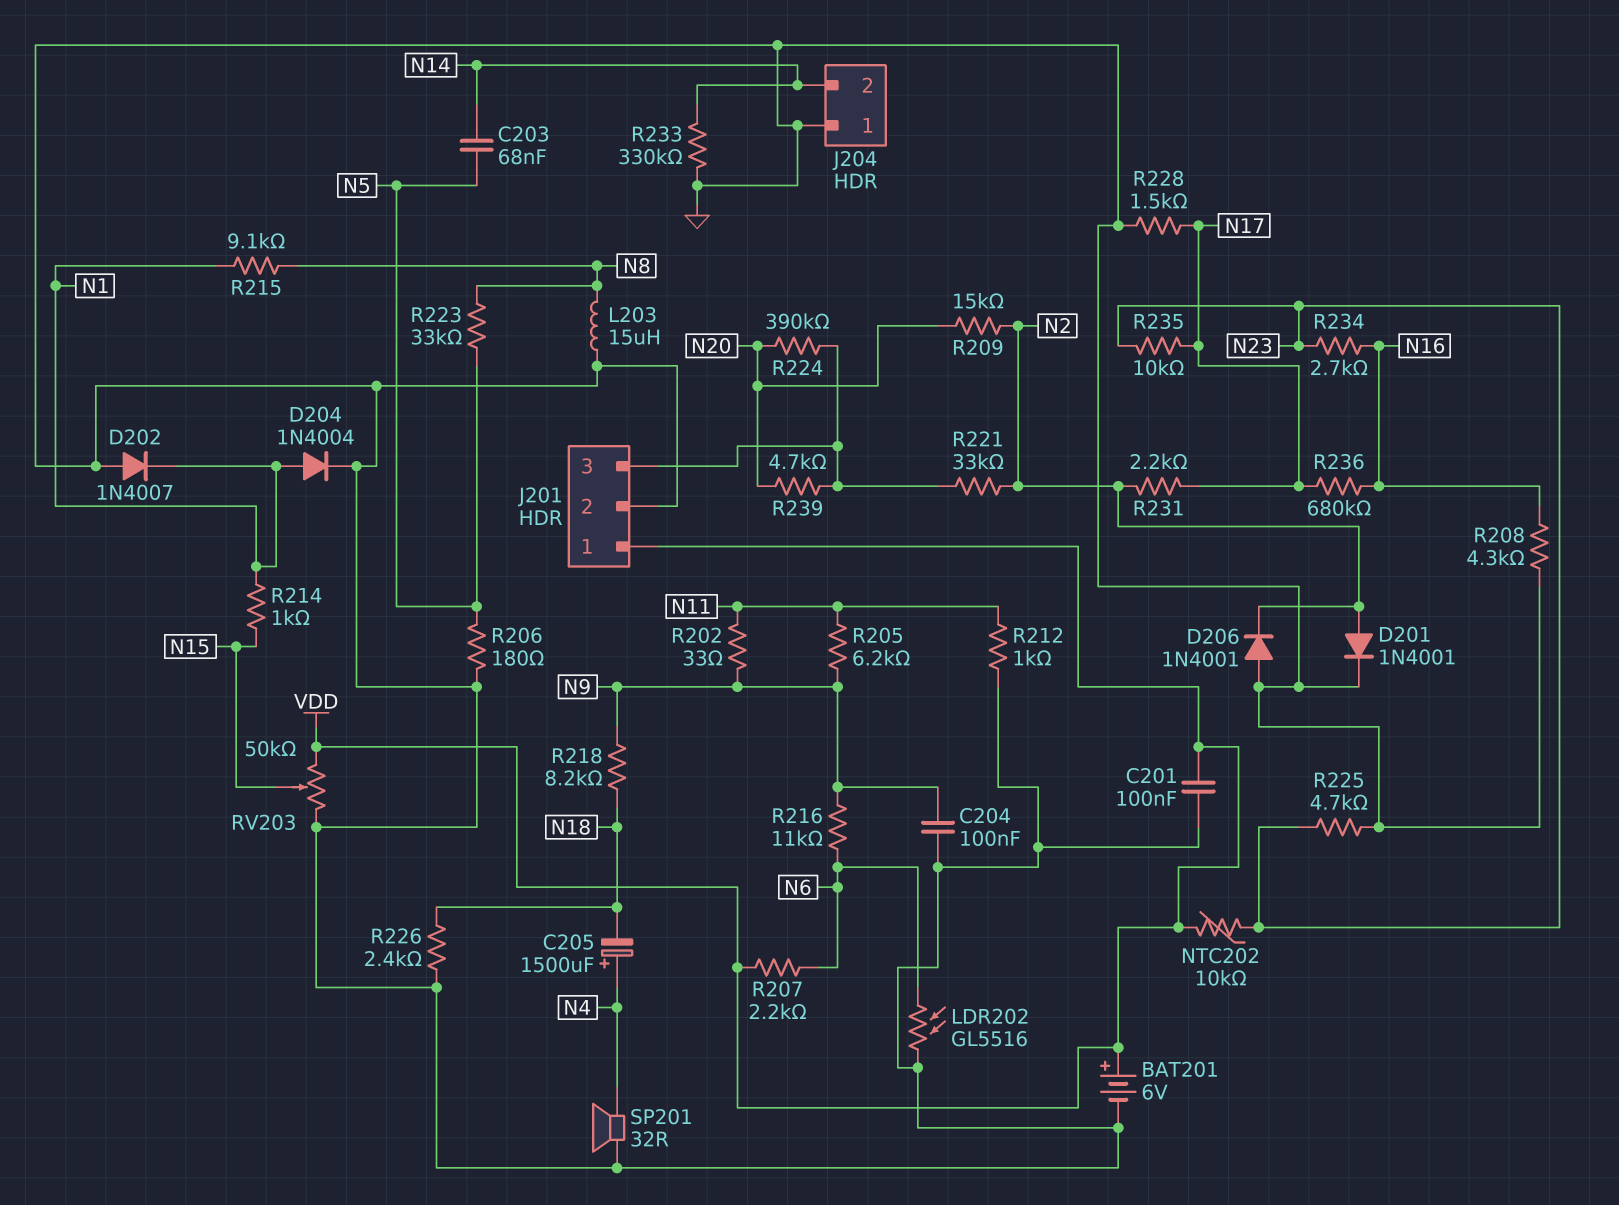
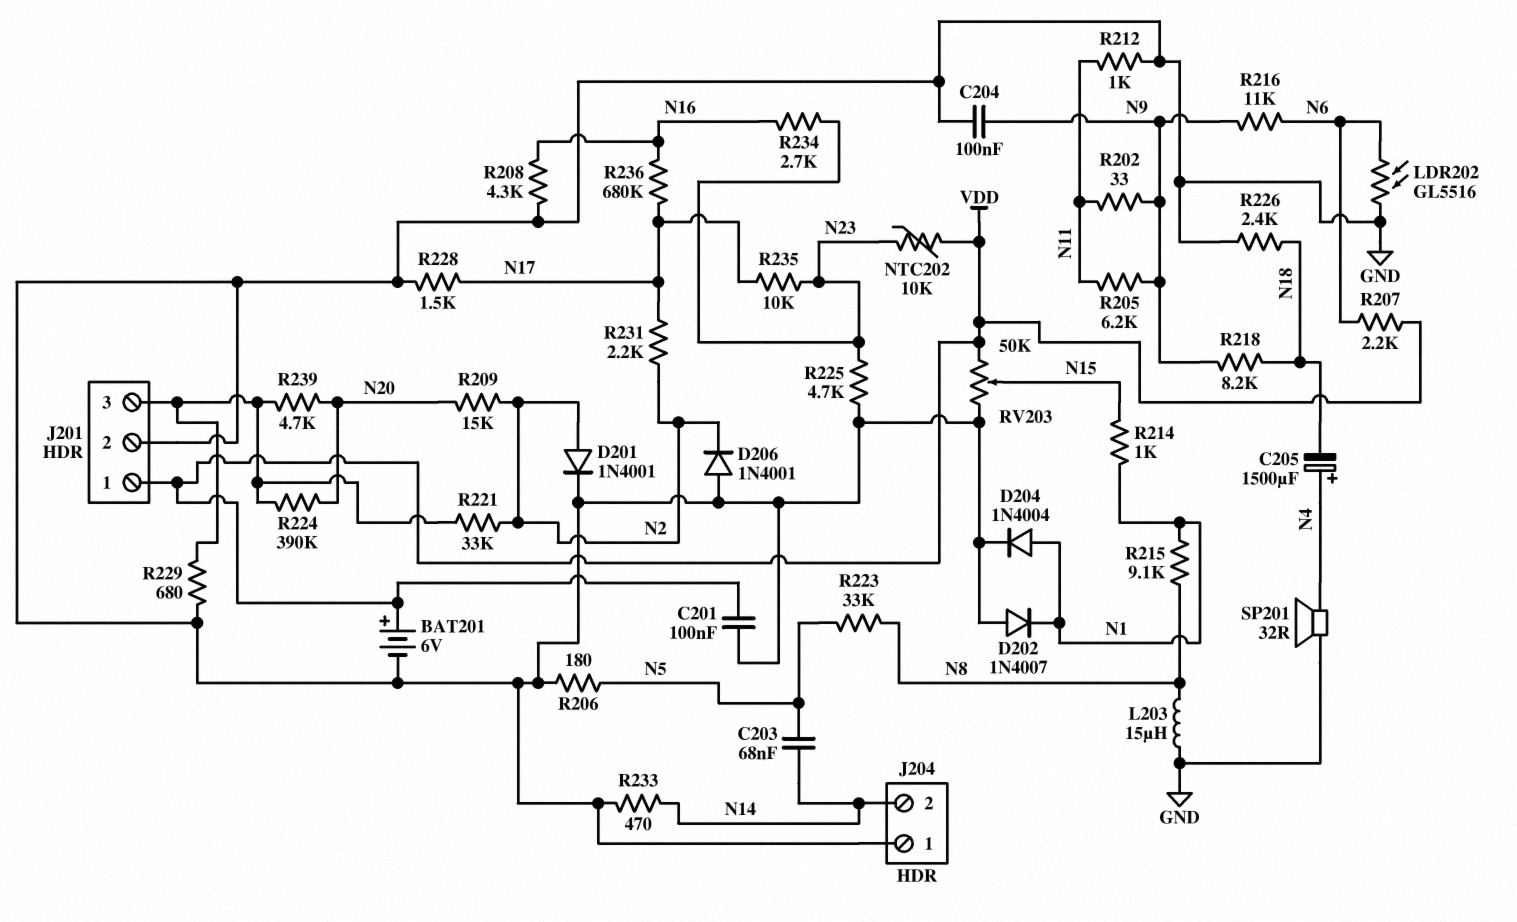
R229: none -> 680 (GND, J201/3)
R233: 330k (GND, N14) -> 470 (GND, N14)

